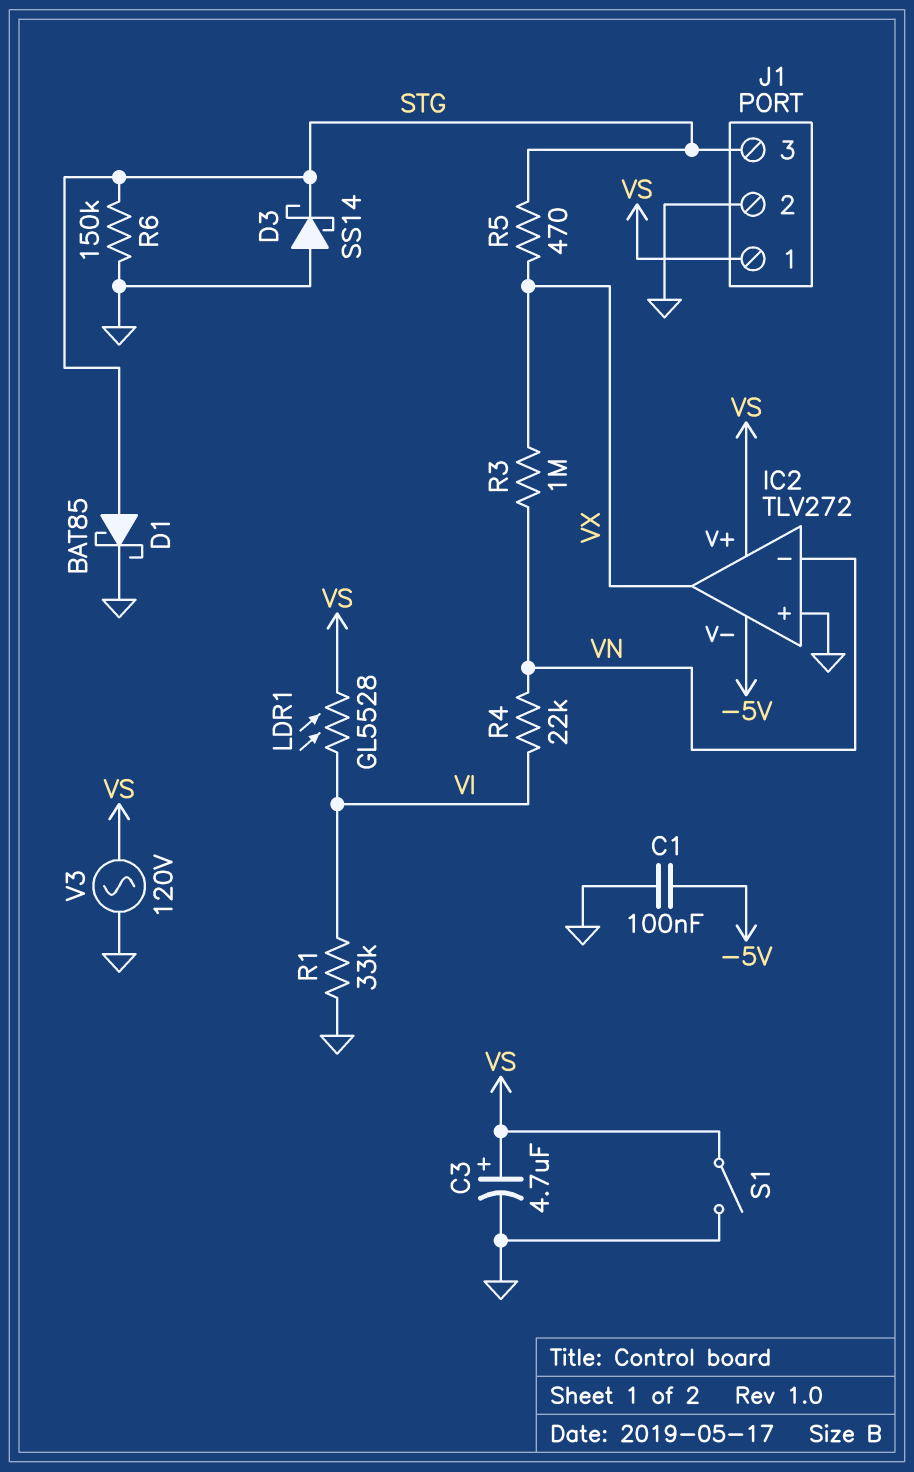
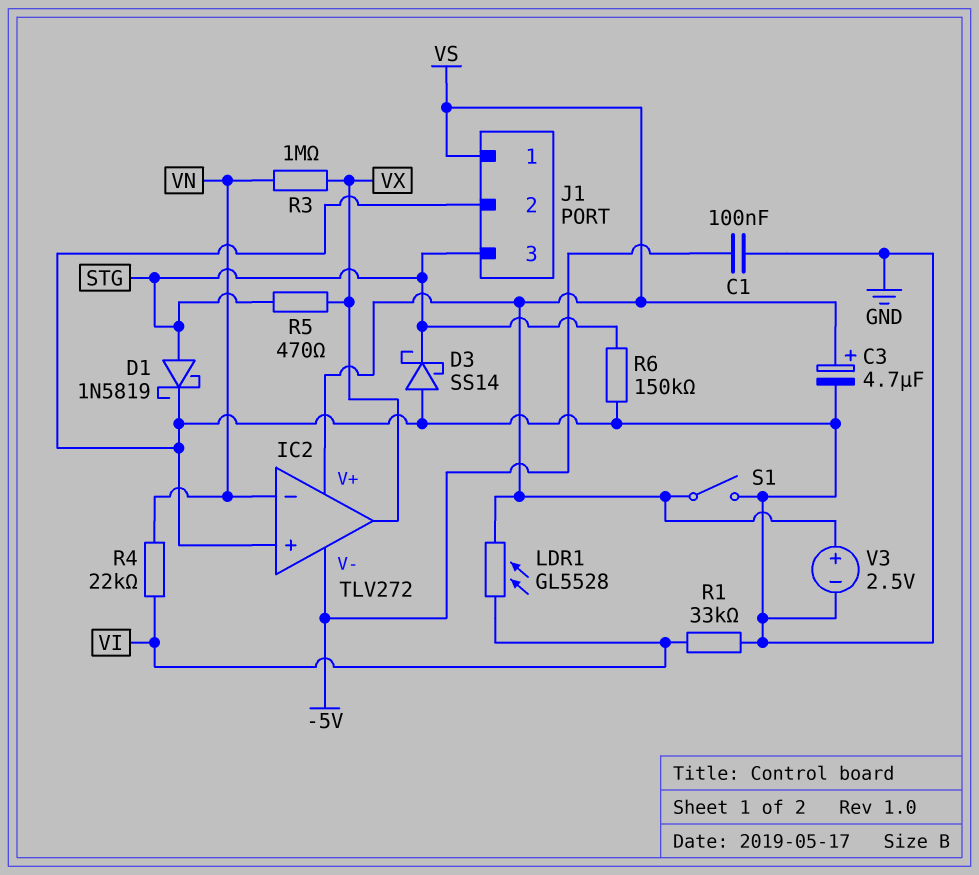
D1: schottky BAT85 (A STG, K GND) -> schottky 1N5819 (A STG, K GND)
V3: AC 120V (GND, VS) -> 2.5V (plus VS, minus GND)

